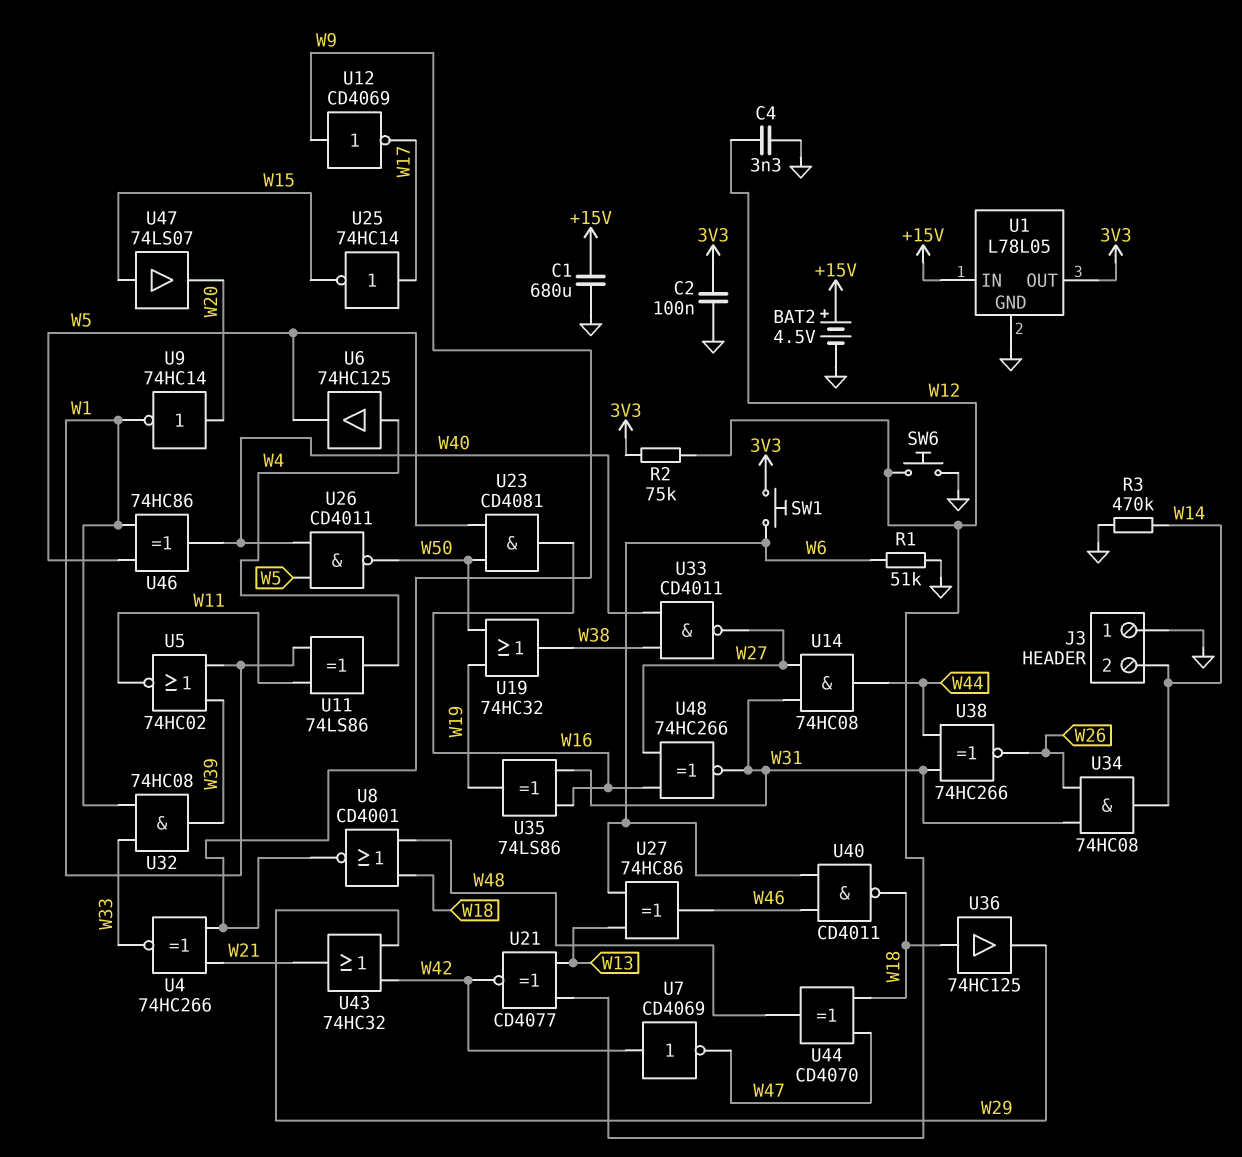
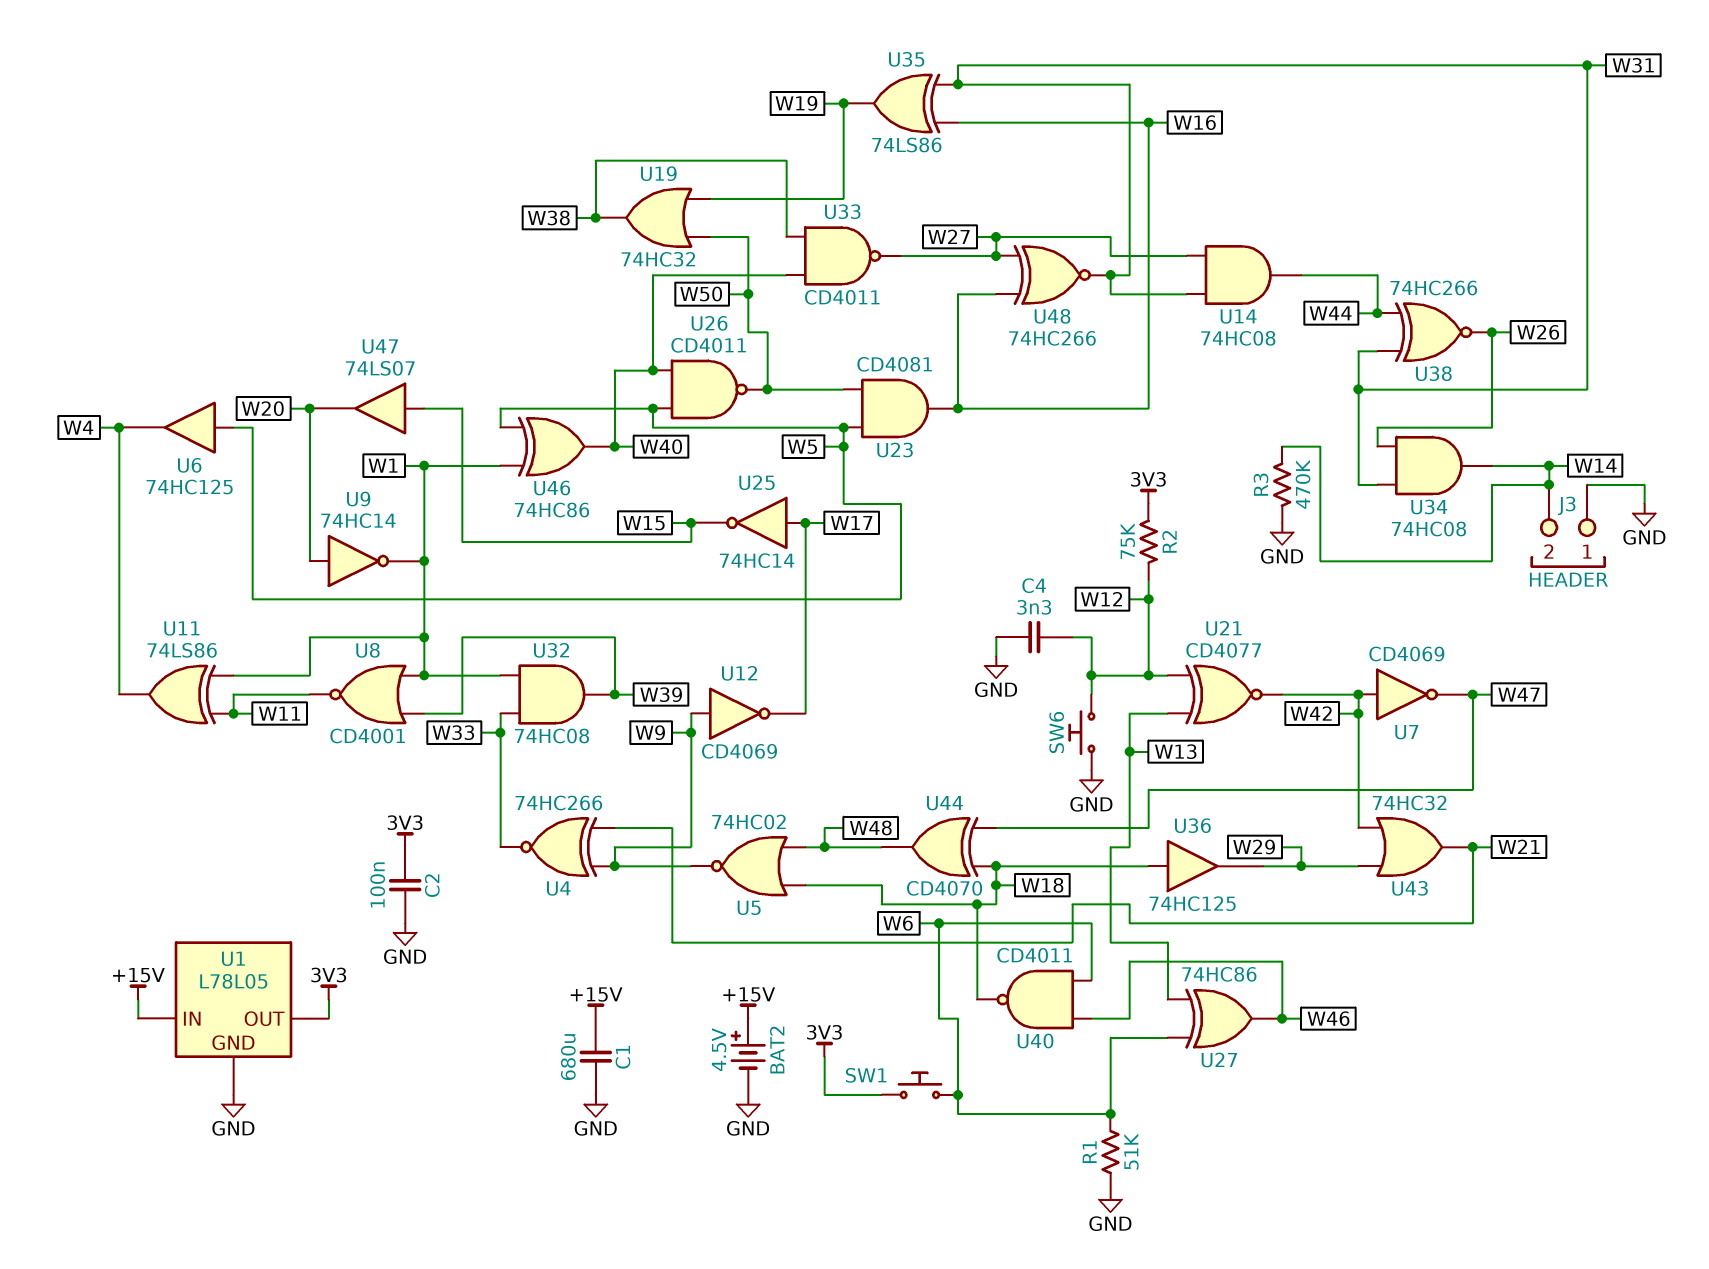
U5: NOR 74HC02 (in W1, in W39, out W11) -> NOR 74HC02 (in W18, in W48, out W9)
U6: buffer 74HC125 (in W4, out W5) -> buffer 74HC125 (in W5, out W4)
U8: NOR CD4001 (in W18, in W48, out W9) -> NOR CD4001 (in W1, in W39, out W11)

